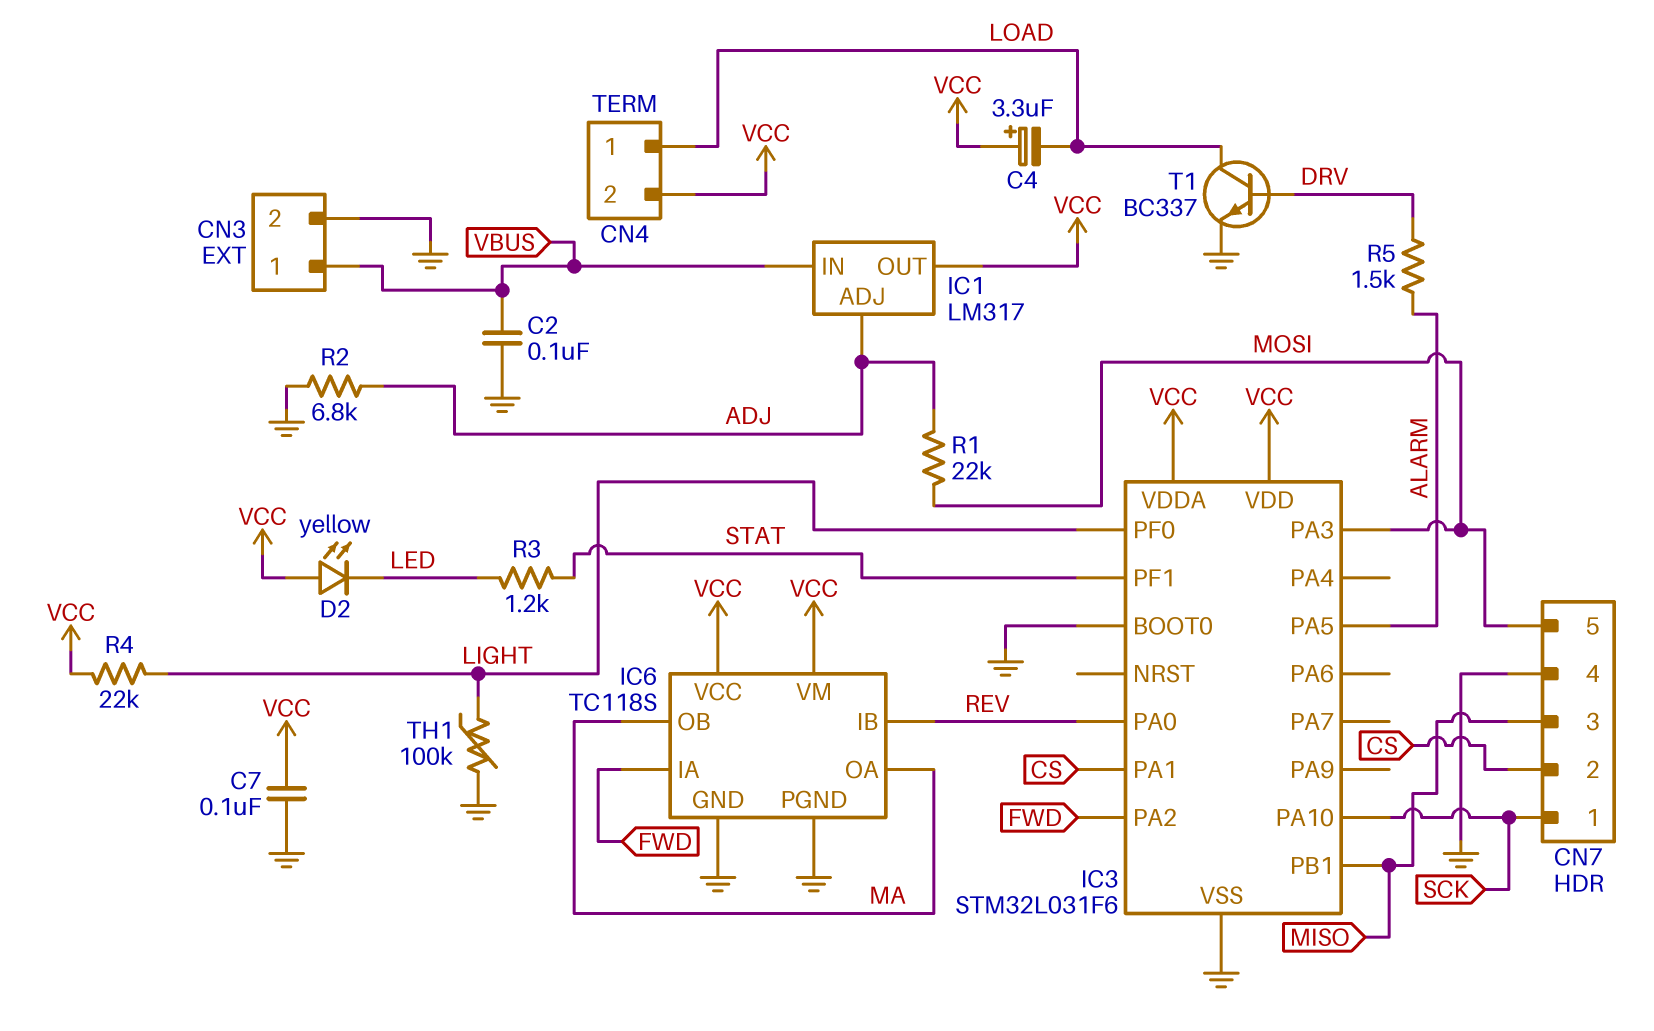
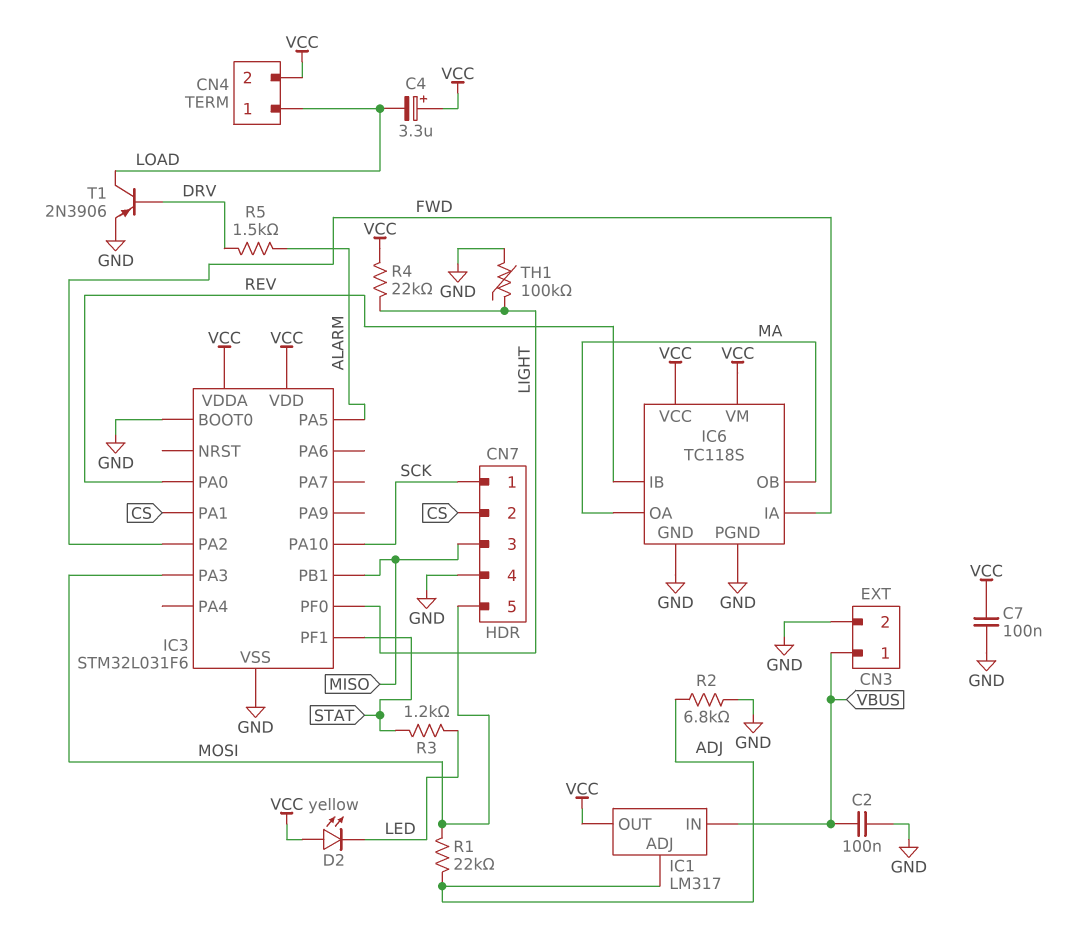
T1: NPN BC337 (B DRV, C LOAD, E GND) -> PNP 2N3906 (B DRV, C LOAD, E GND)

